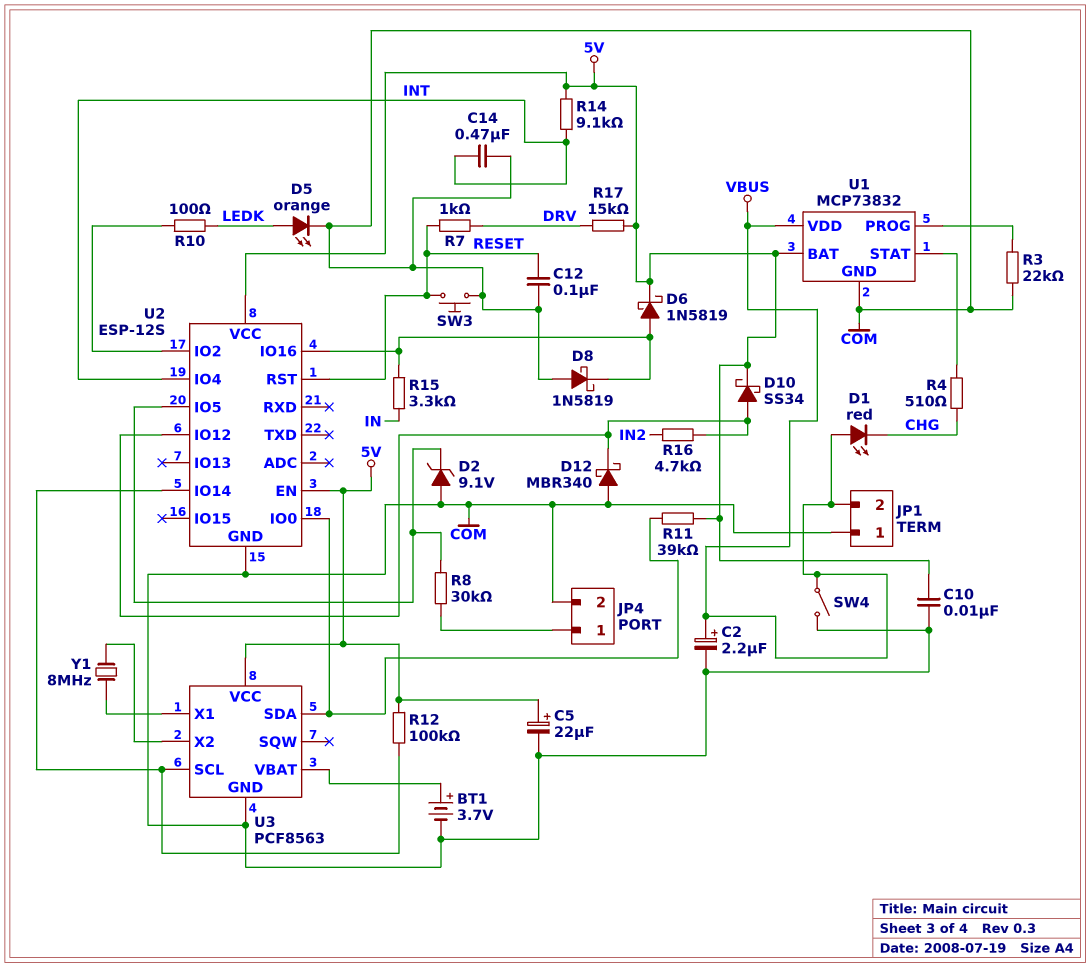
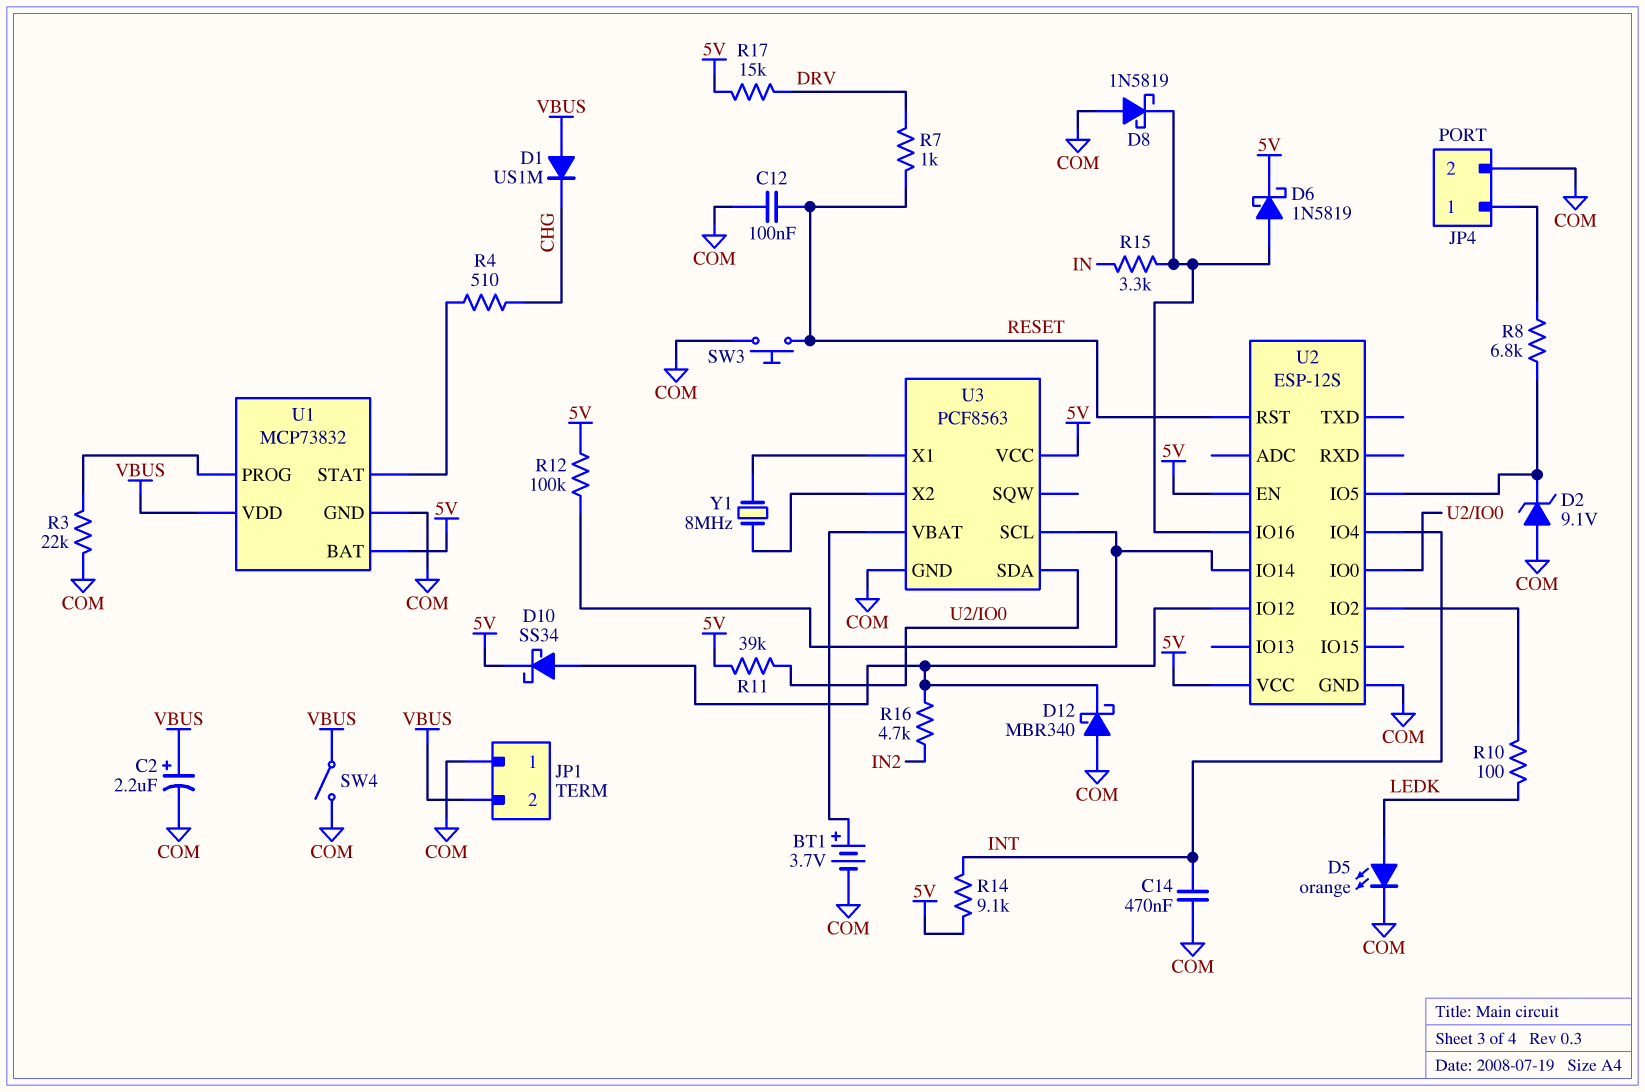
C5: 22uF (plus 5V, minus COM) -> none
C10: 10nF (5V, COM) -> none
D1: LED red (A VBUS, K CHG) -> diode US1M (A VBUS, K CHG)
R8: 30k (JP4/1, U2/IO5) -> 6.8k (JP4/1, U2/IO5)

